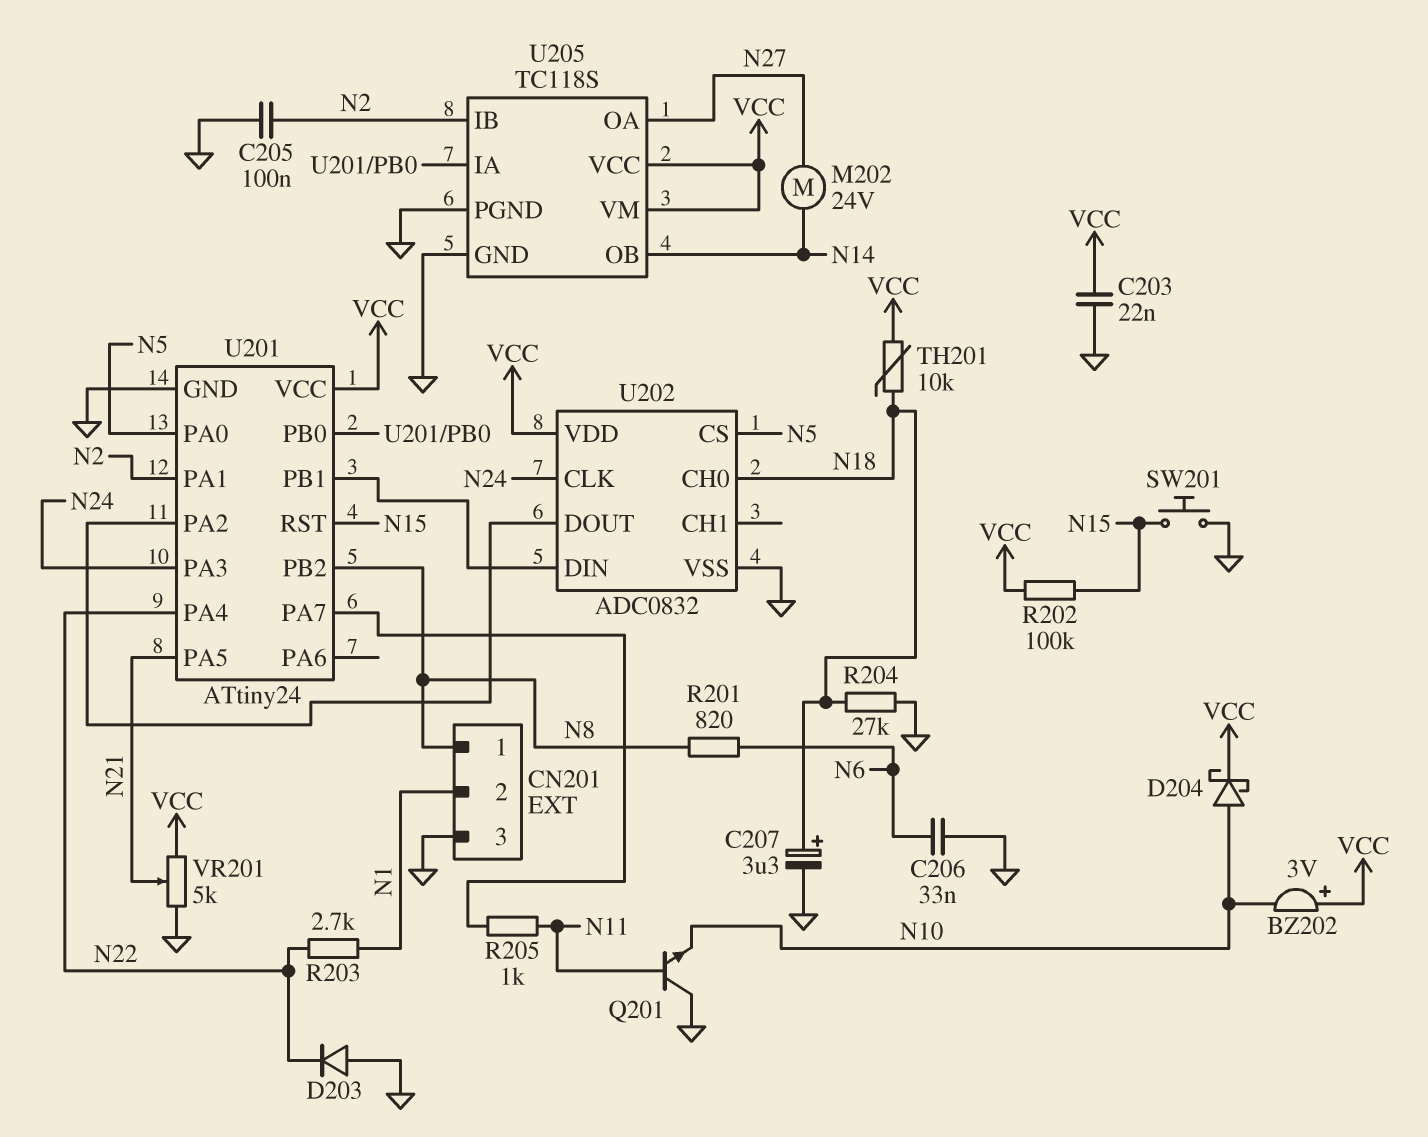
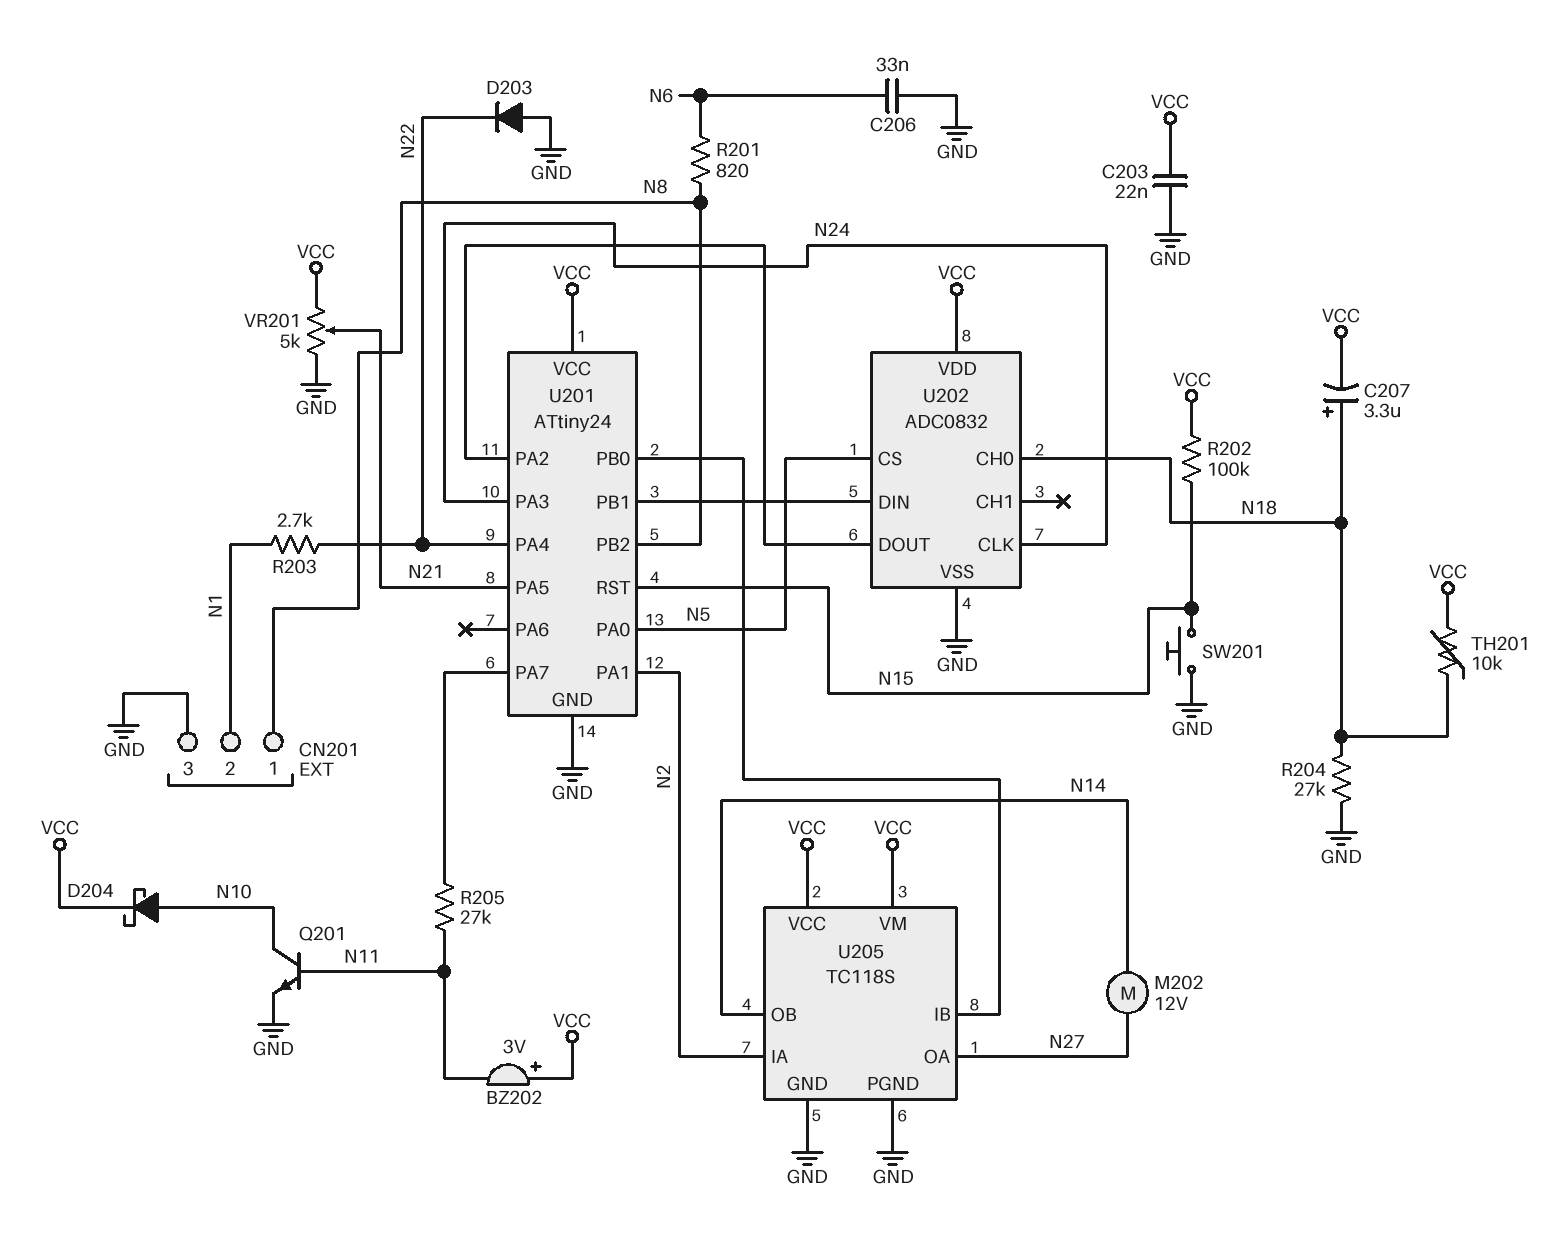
BZ202: buzzer 3V (plus VCC, minus N10) -> buzzer 3V (plus VCC, minus N11)
C205: 100nF (GND, N2) -> none
C207: 3.3uF (plus N18, minus GND) -> 3.3uF (plus N18, minus VCC)
M202: motor 24V (N14, N27) -> motor 12V (N14, N27)
Q201: NPN (B N11, C GND, E N10) -> NPN (B N11, C N10, E GND)
R205: 1k (N11, U201/PA7) -> 27k (N11, U201/PA7)
U205 pin IA: U201/PB0 -> N2
U205 pin IB: N2 -> U201/PB0

